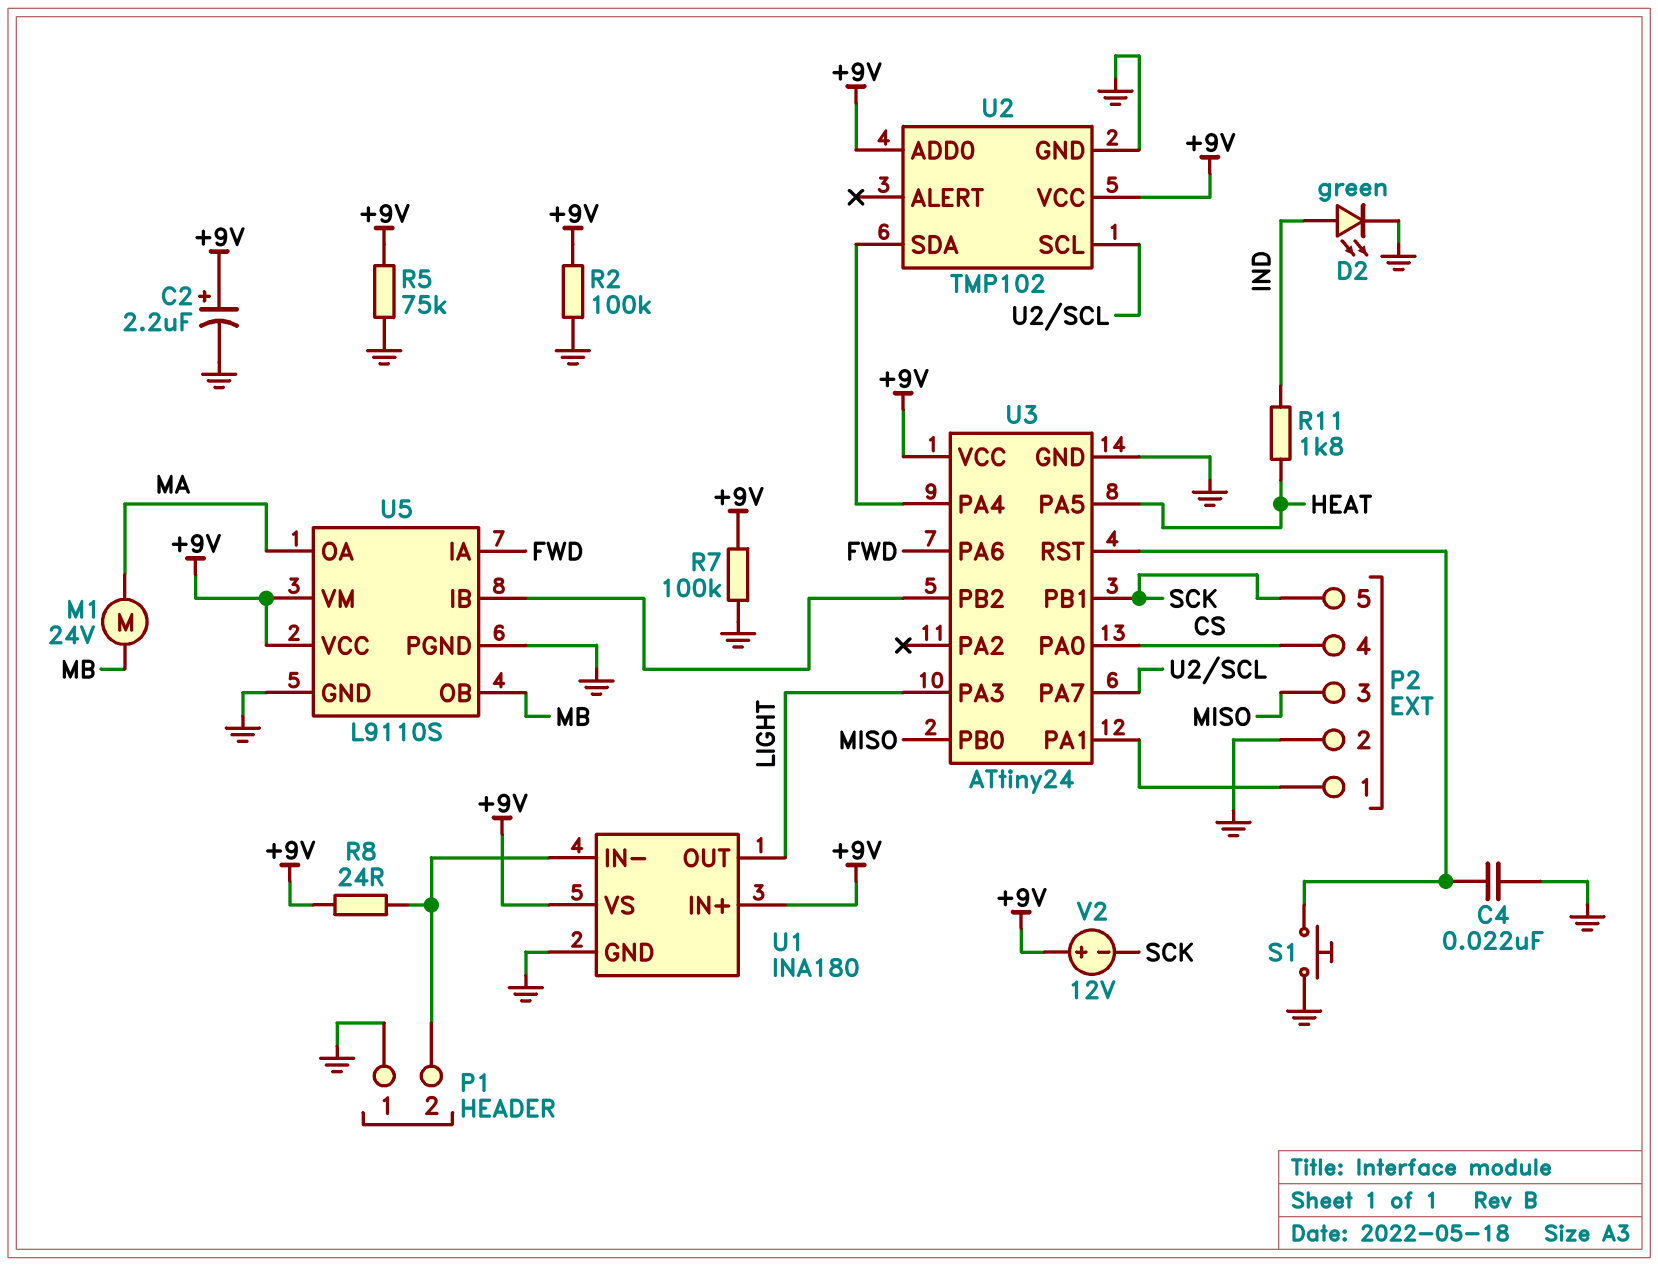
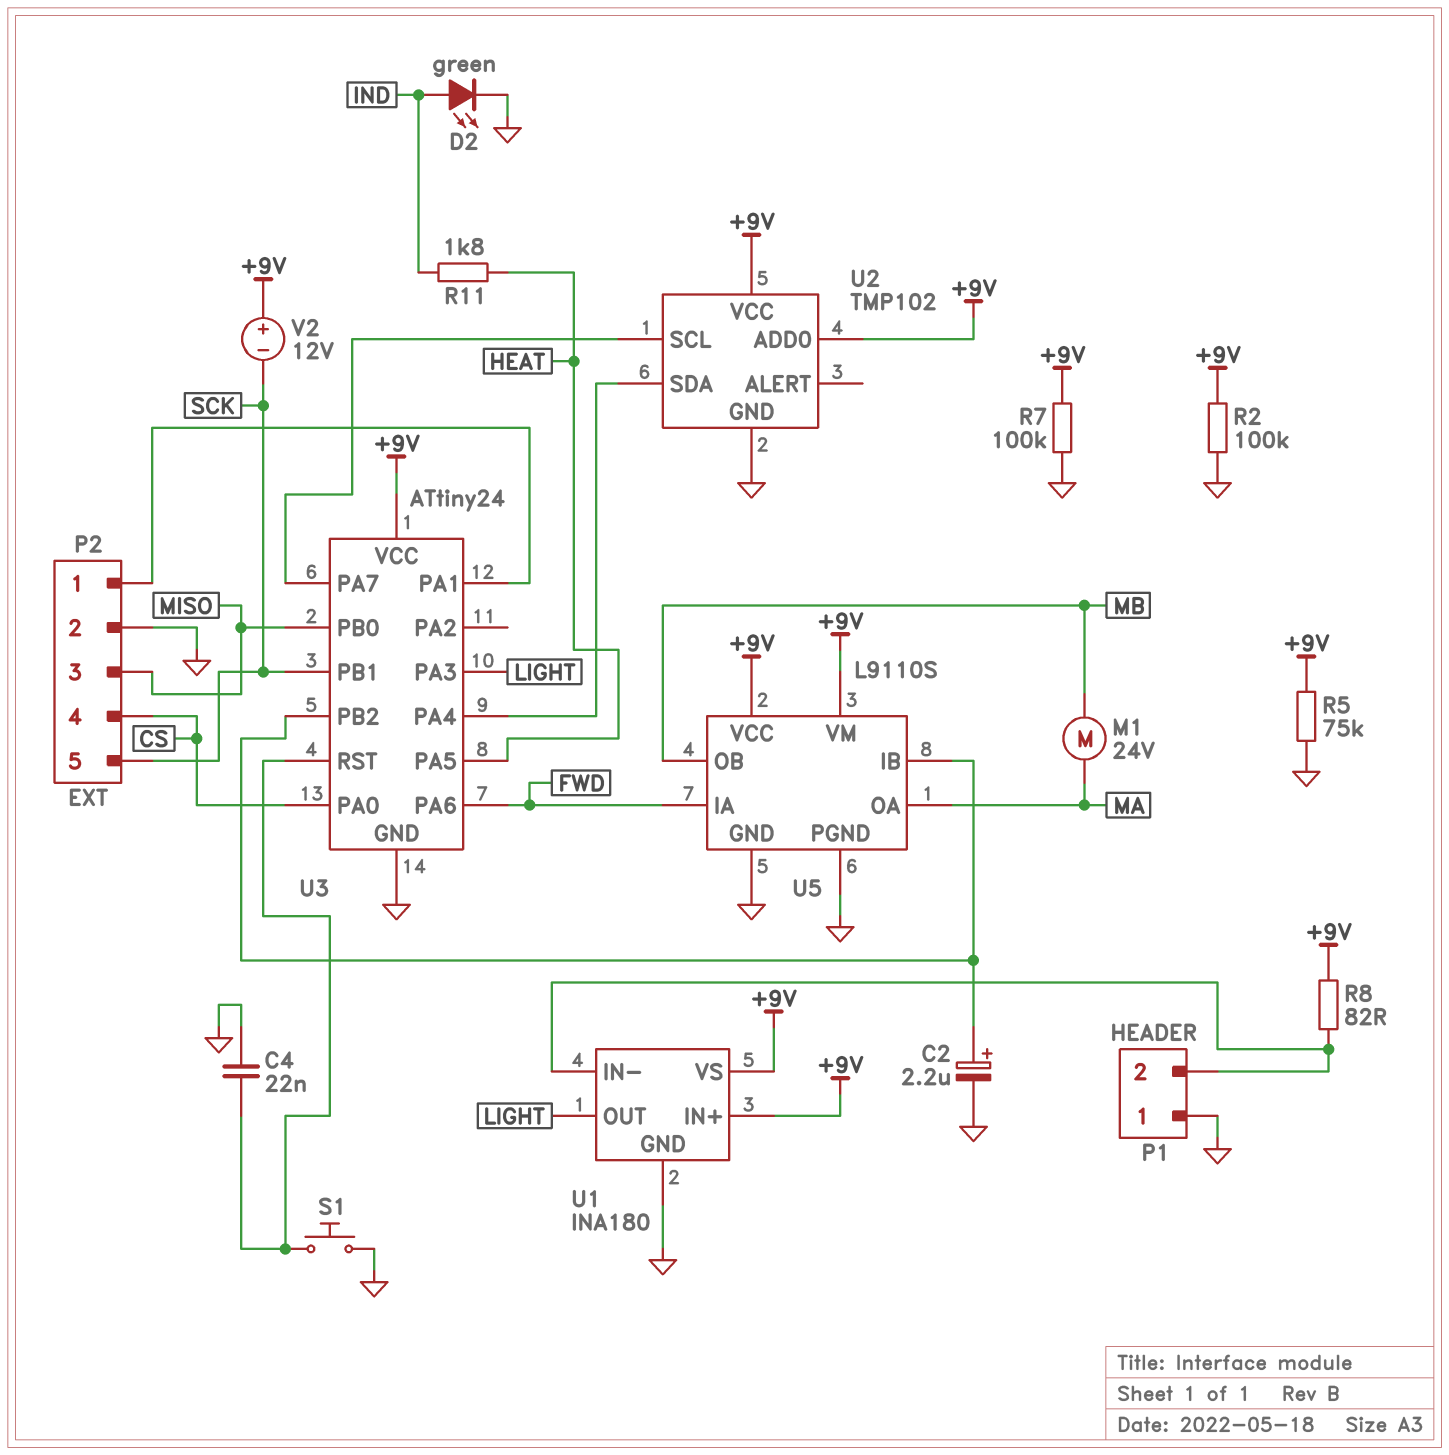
C2: 2.2uF (plus +9V, minus GND) -> 2.2uF (plus U3/PB2, minus GND)
R8: 24 (+9V, P1/2) -> 82 (+9V, P1/2)

